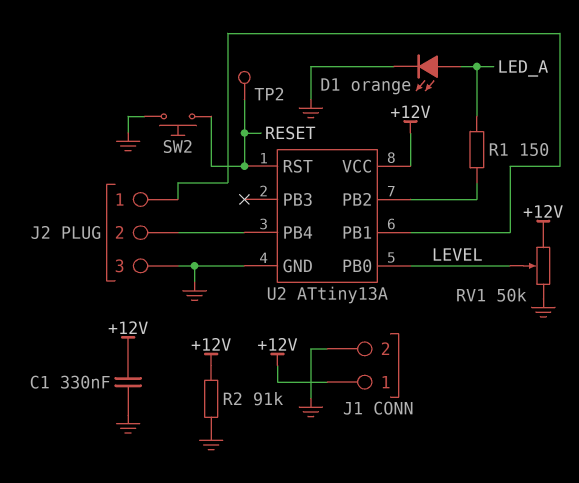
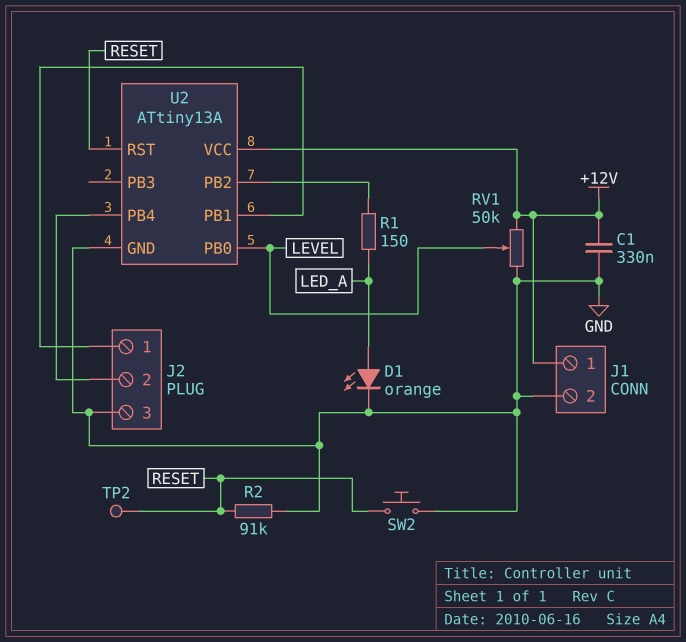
R2: 91k (+12V, GND) -> 91k (GND, RESET)

